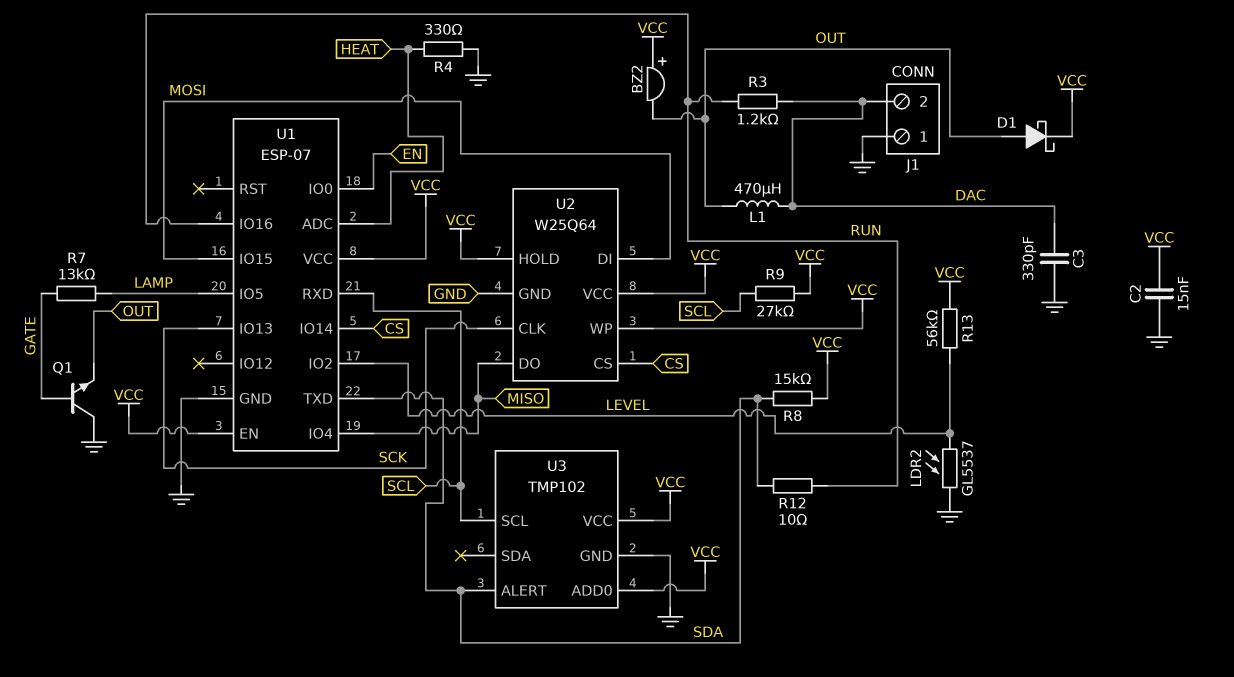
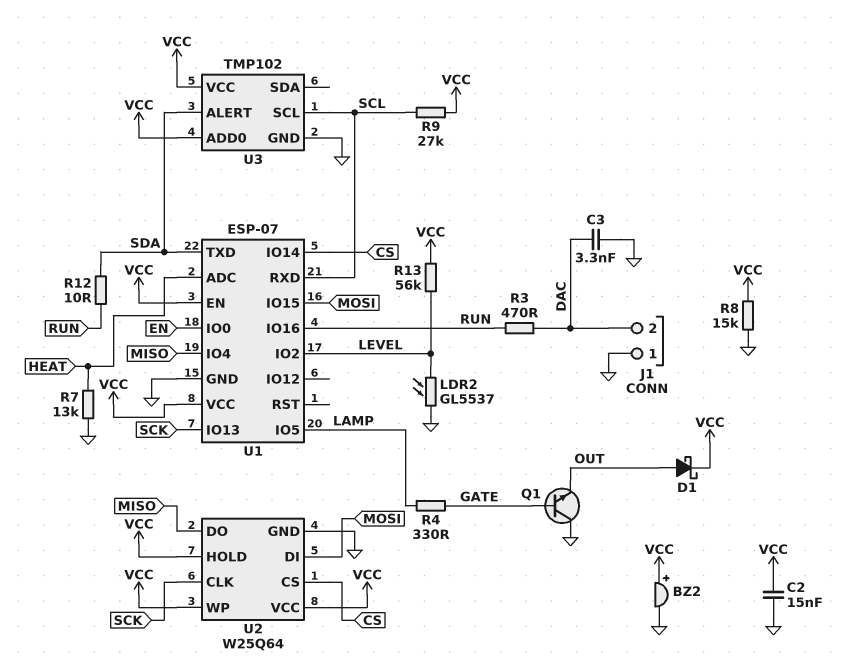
BZ2: buzzer (plus VCC, minus OUT) -> buzzer (plus VCC, minus GND)
C3: 330pF (DAC, GND) -> 3.3nF (DAC, GND)
L1: 470uH (DAC, OUT) -> none
R3: 1.2k (DAC, RUN) -> 470 (DAC, RUN)
R4: 330 (GND, HEAT) -> 330 (GATE, LAMP)
R7: 13k (GATE, LAMP) -> 13k (GND, HEAT)
R8: 15k (SDA, VCC) -> 15k (GND, VCC)

